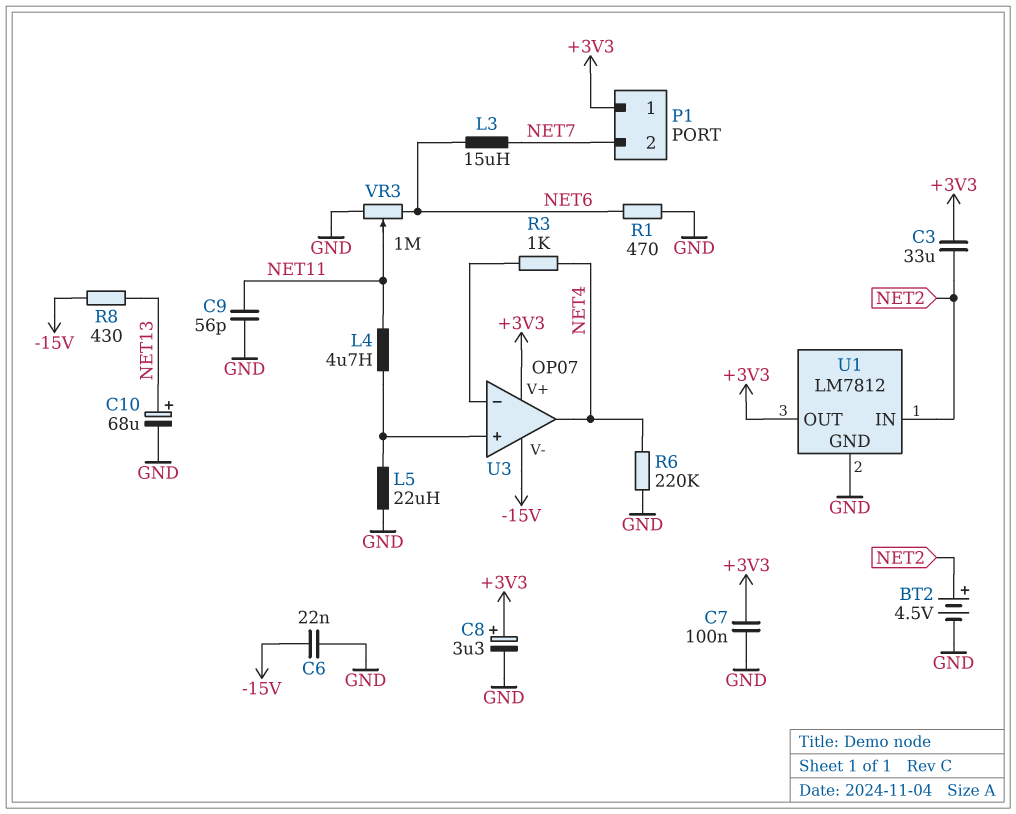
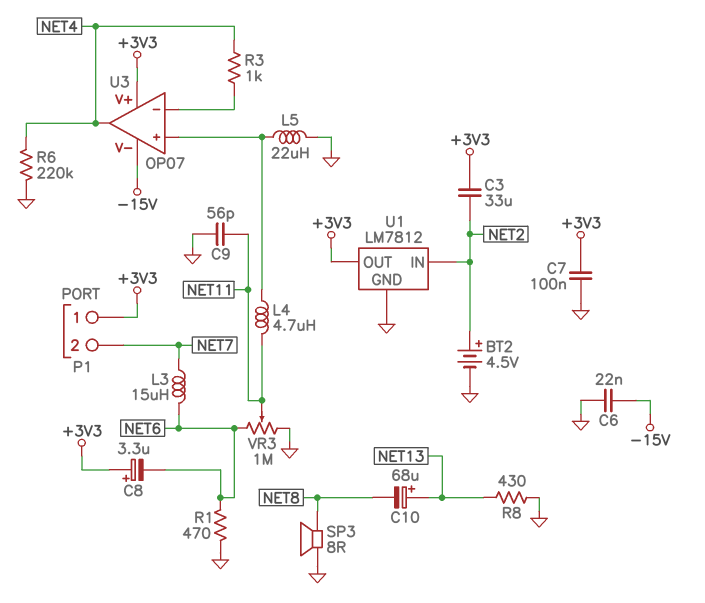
C8: 3.3uF (plus +3V3, minus GND) -> 3.3uF (plus +3V3, minus NET6)
C10: 68uF (plus NET13, minus GND) -> 68uF (plus NET13, minus NET8)
R8: 430 (-15V, NET13) -> 430 (GND, NET13)
SP3: none -> speaker 8R (GND, NET8)

